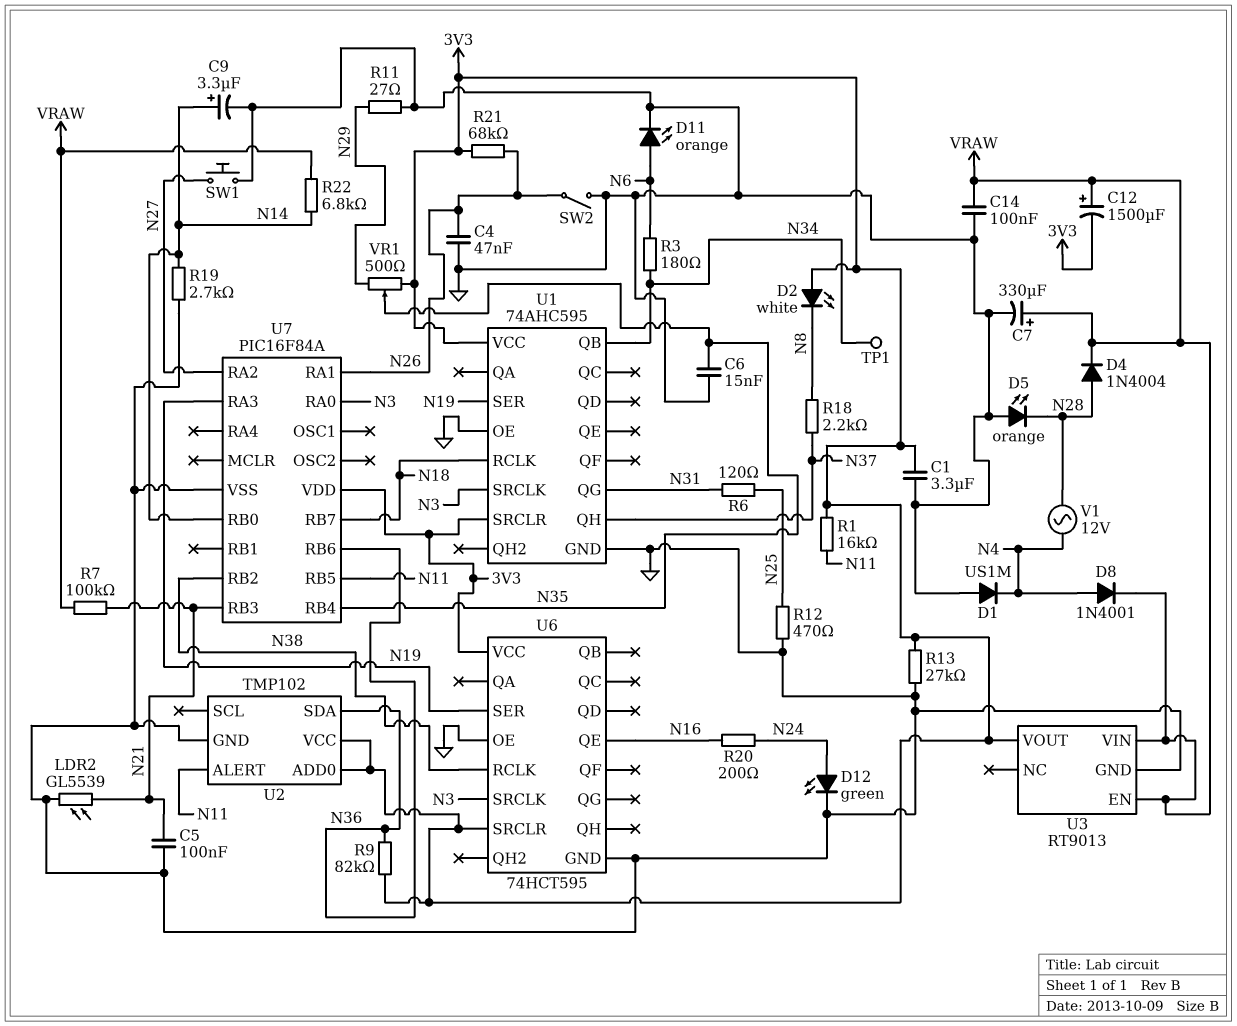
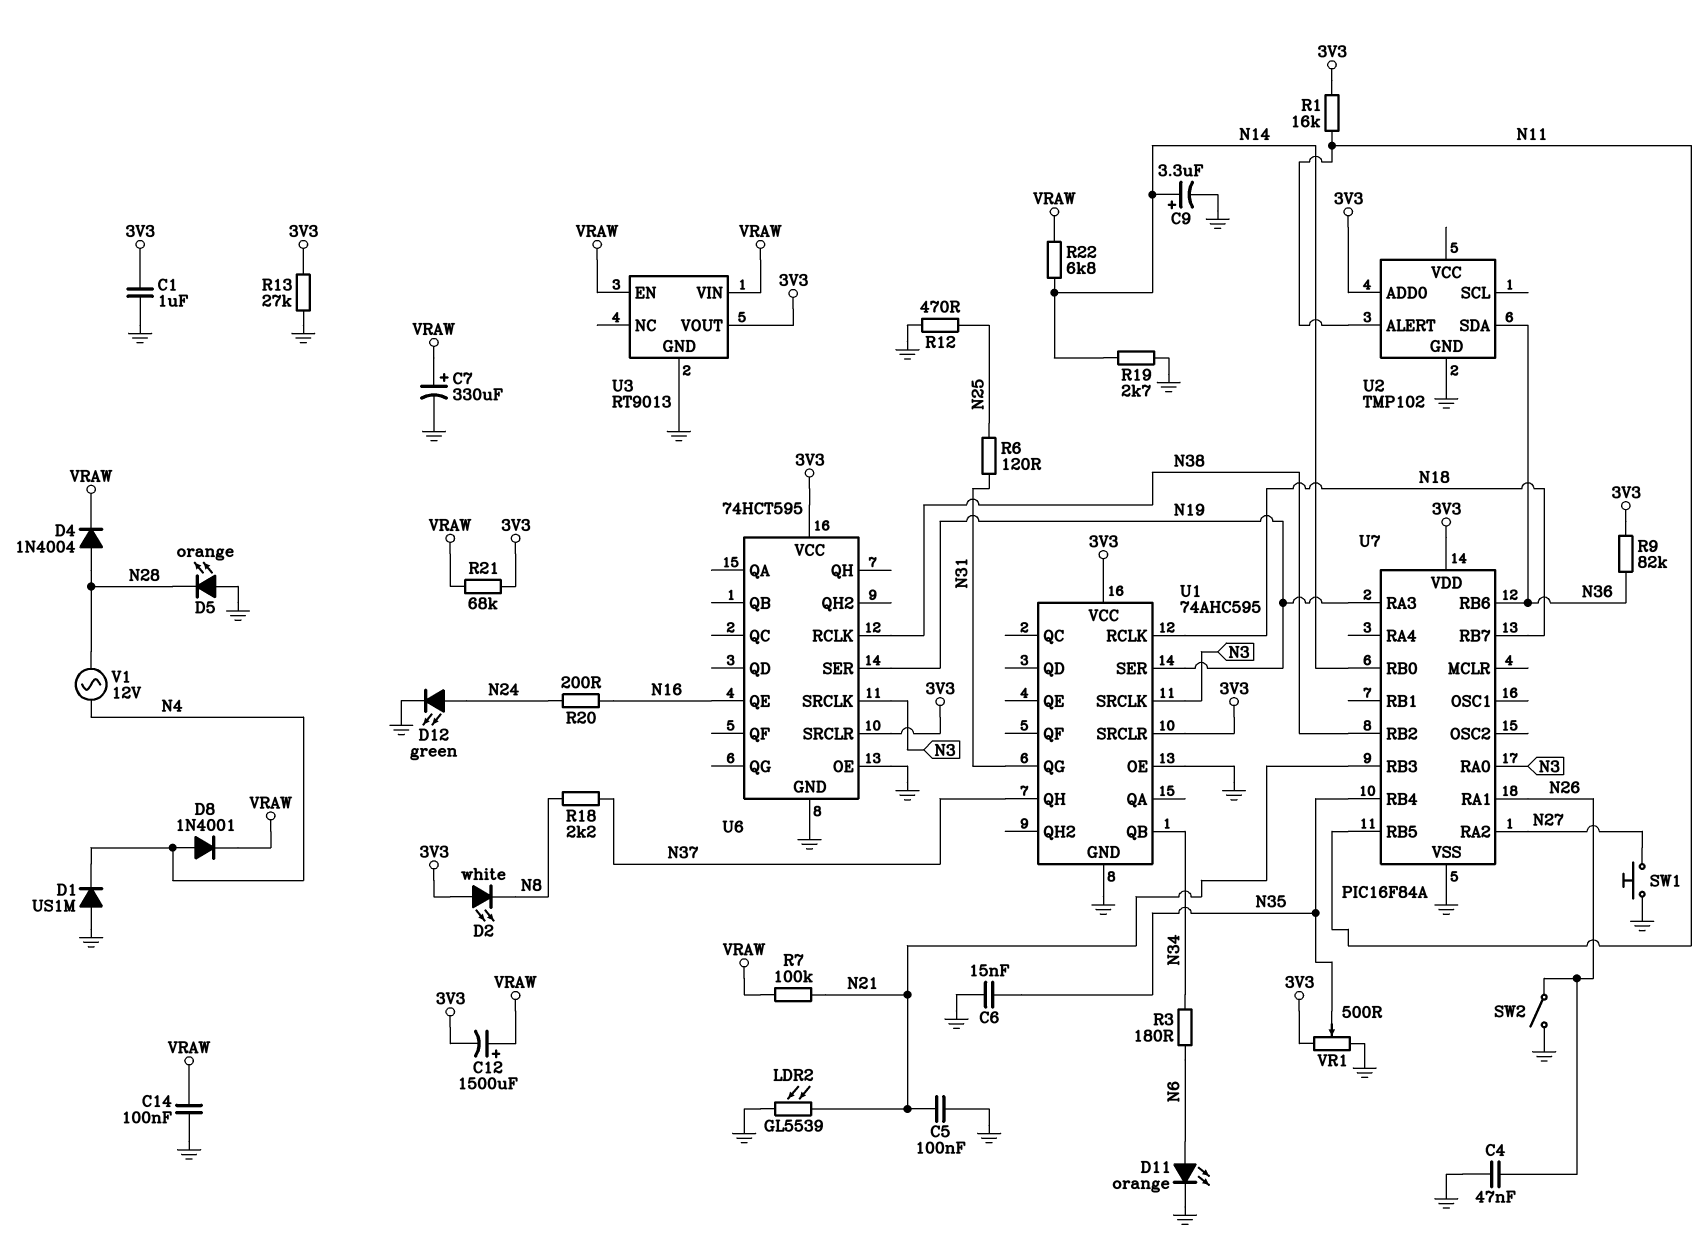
C1: 3.3uF (3V3, GND) -> 1uF (3V3, GND)
R11: 27 (GND, N29) -> none
R21: 68k (3V3, N26) -> 68k (3V3, VRAW)
TP1: test point (N34) -> none
U2 pin VCC: 3V3 -> none
VR1: 500 (3V3, N29, wiper N35) -> 500 (3V3, GND, wiper N35)

